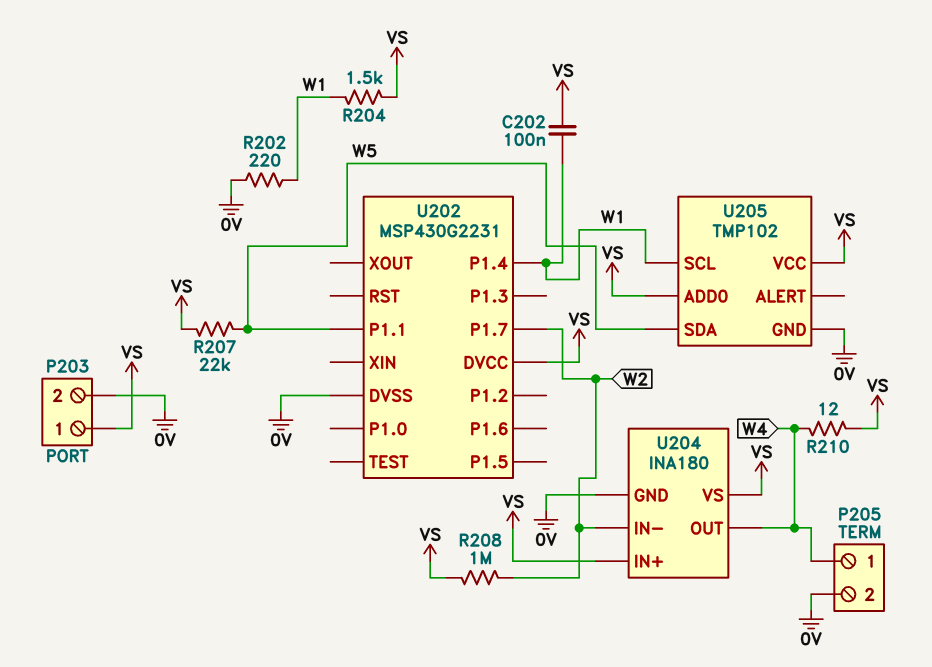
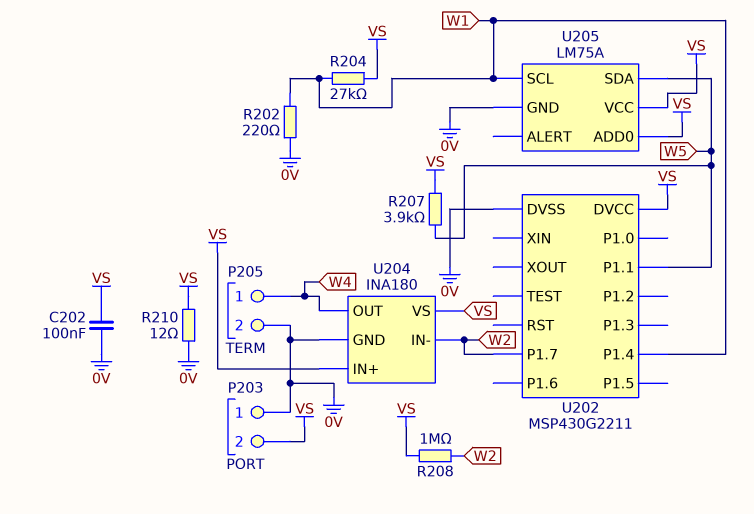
C202: 100nF (VS, W1) -> 100nF (0V, VS)
P203 pin 1: VS -> 0V
P203 pin 2: 0V -> VS
R204: 1.5k (VS, W1) -> 27k (VS, W1)
R207: 22k (VS, W5) -> 3.9k (VS, W5)
R210: 12 (VS, W4) -> 12 (0V, VS)
U202: MSP430G2231 -> MSP430G2211
U205: TMP102 -> LM75A

